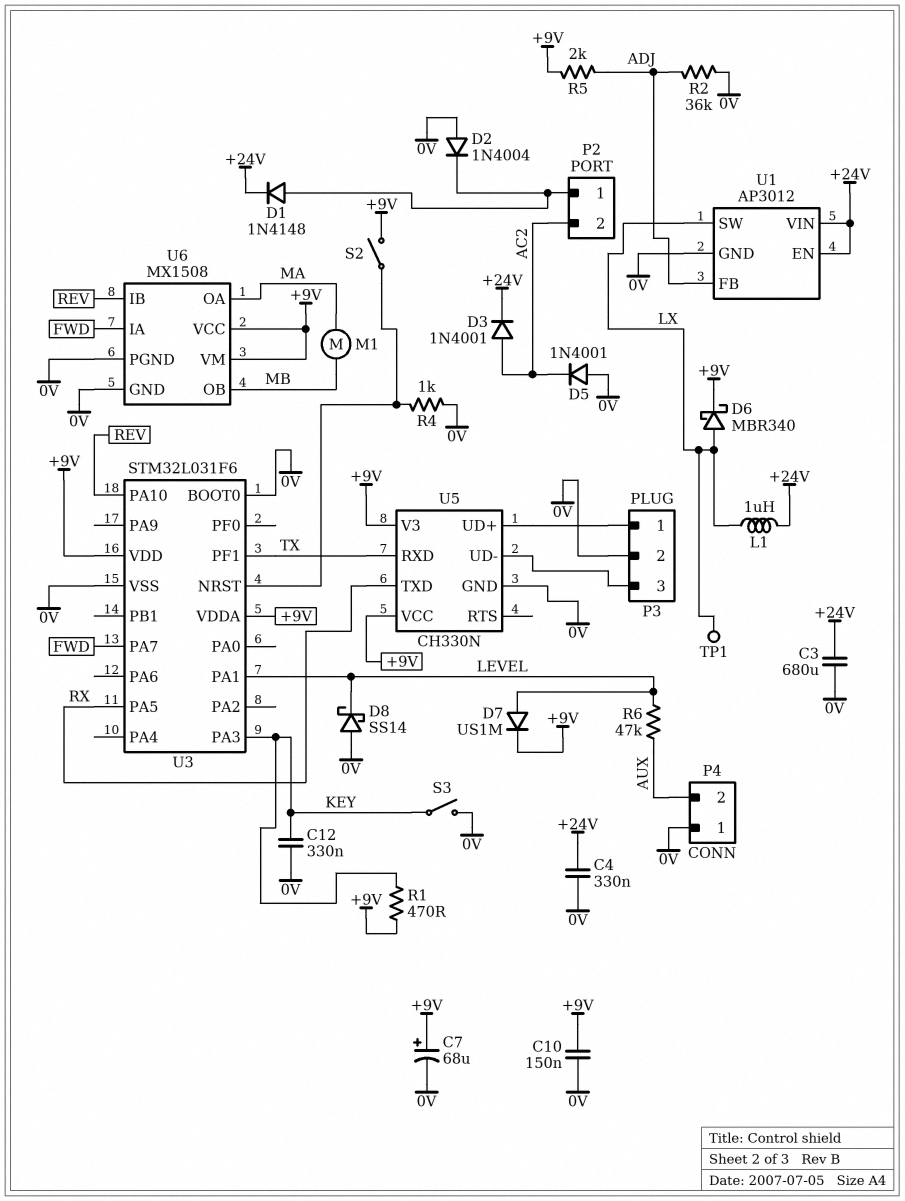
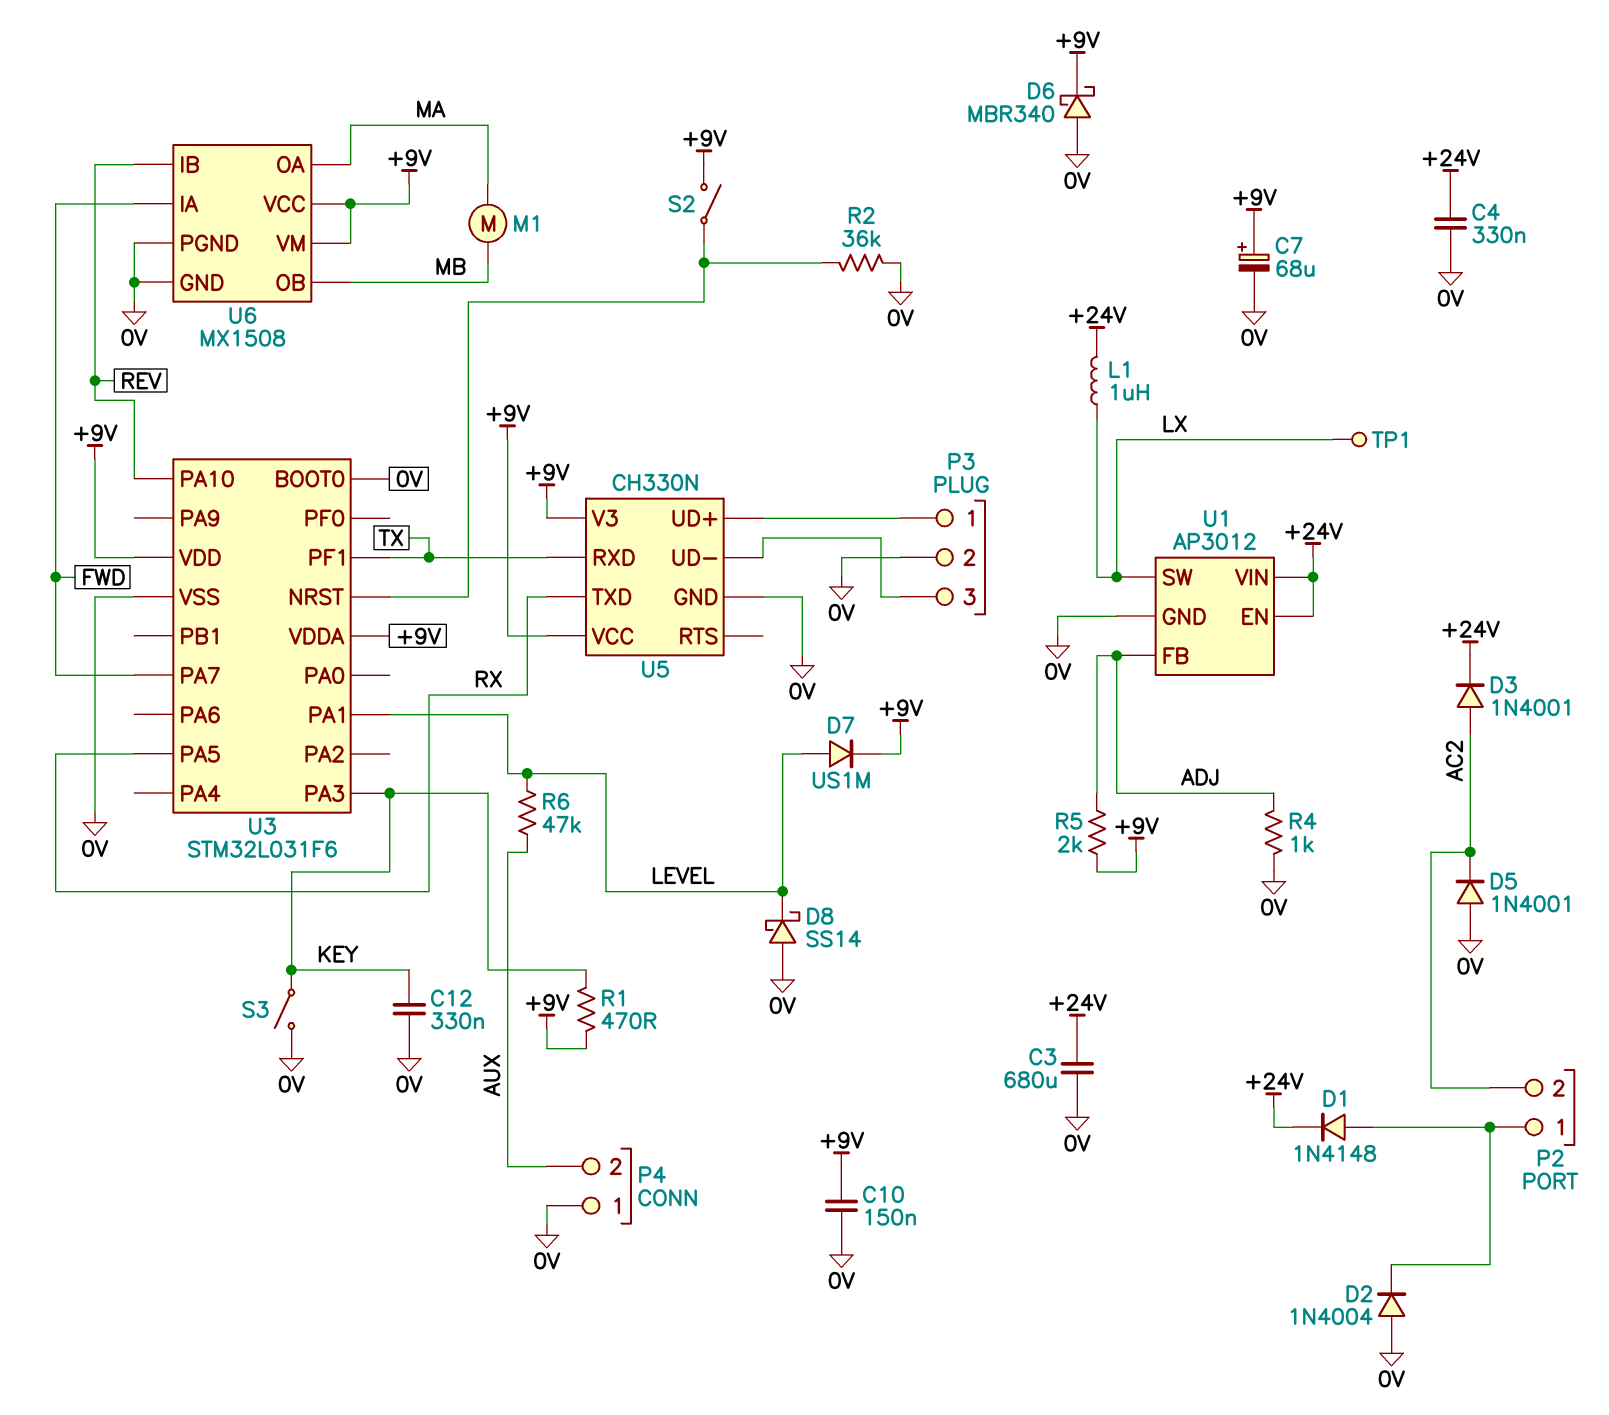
D6: schottky MBR340 (A LX, K +9V) -> schottky MBR340 (A 0V, K +9V)
R2: 36k (0V, ADJ) -> 36k (0V, U3/NRST)
R4: 1k (0V, U3/NRST) -> 1k (0V, ADJ)

